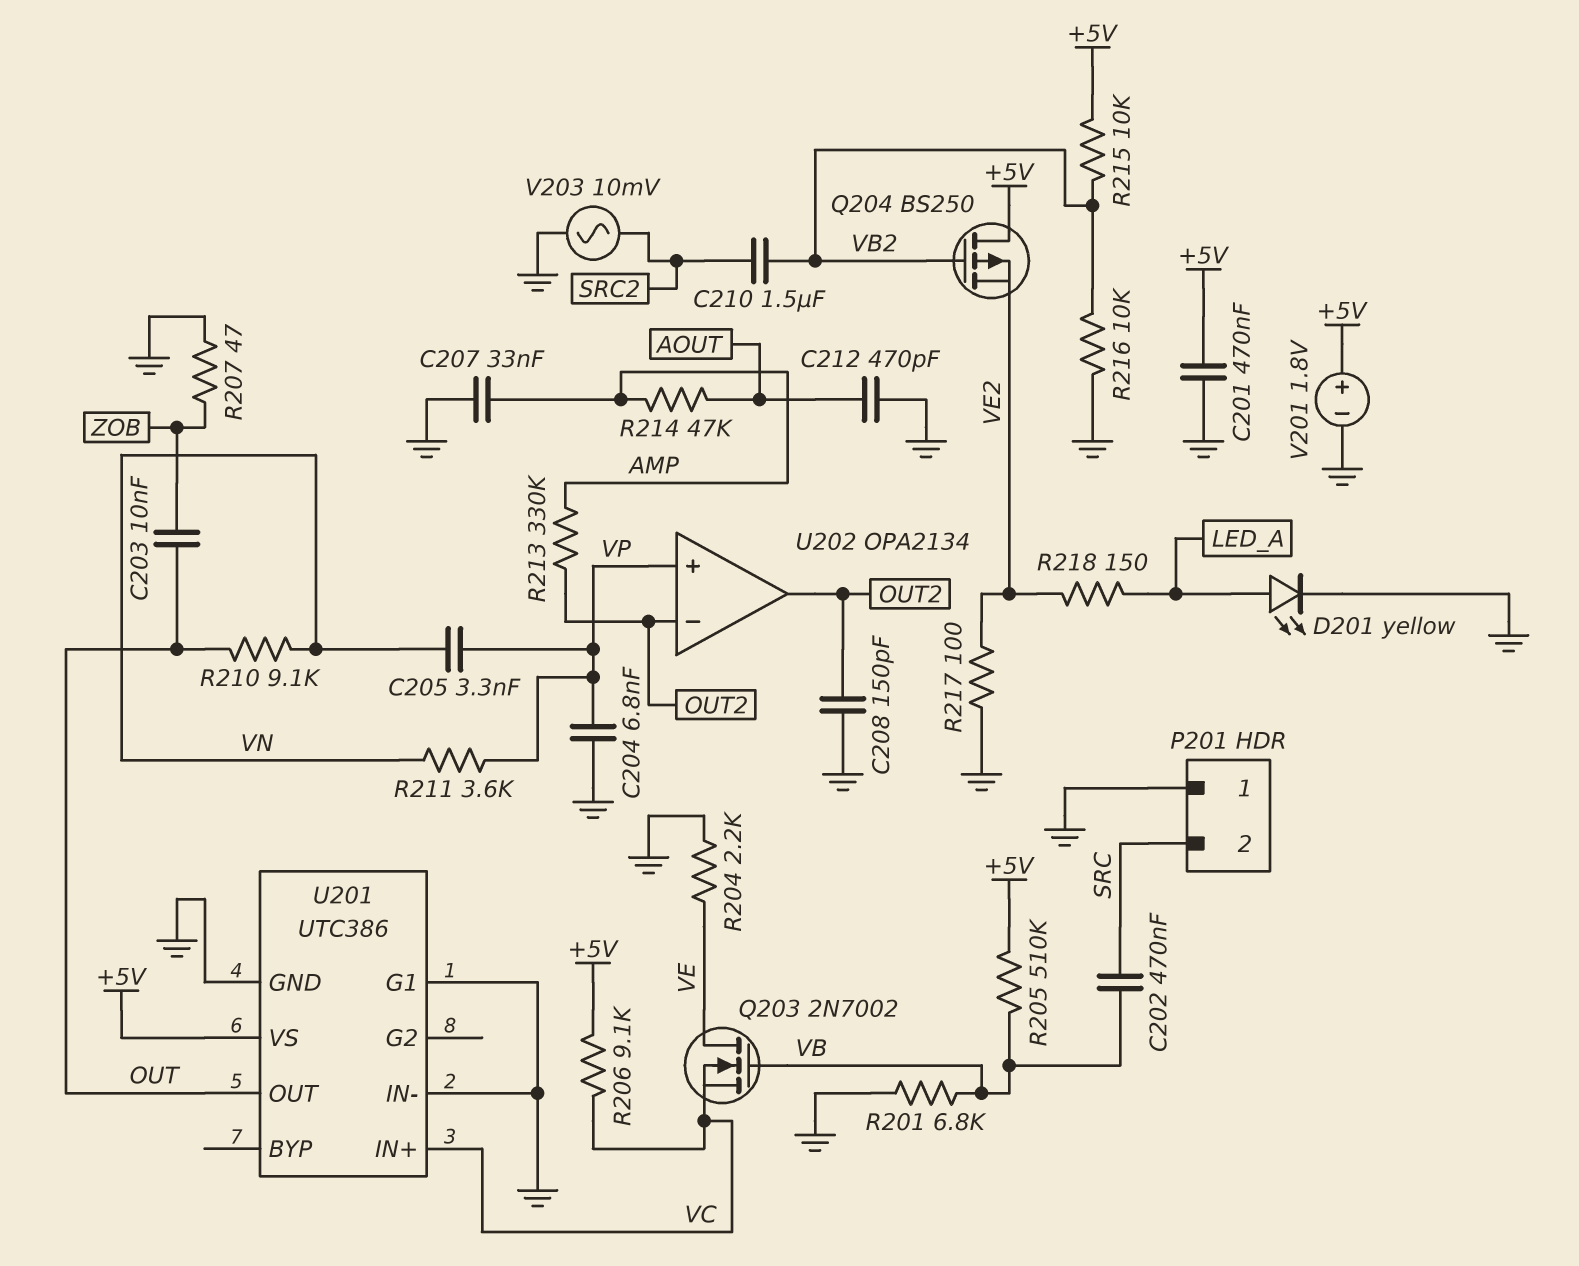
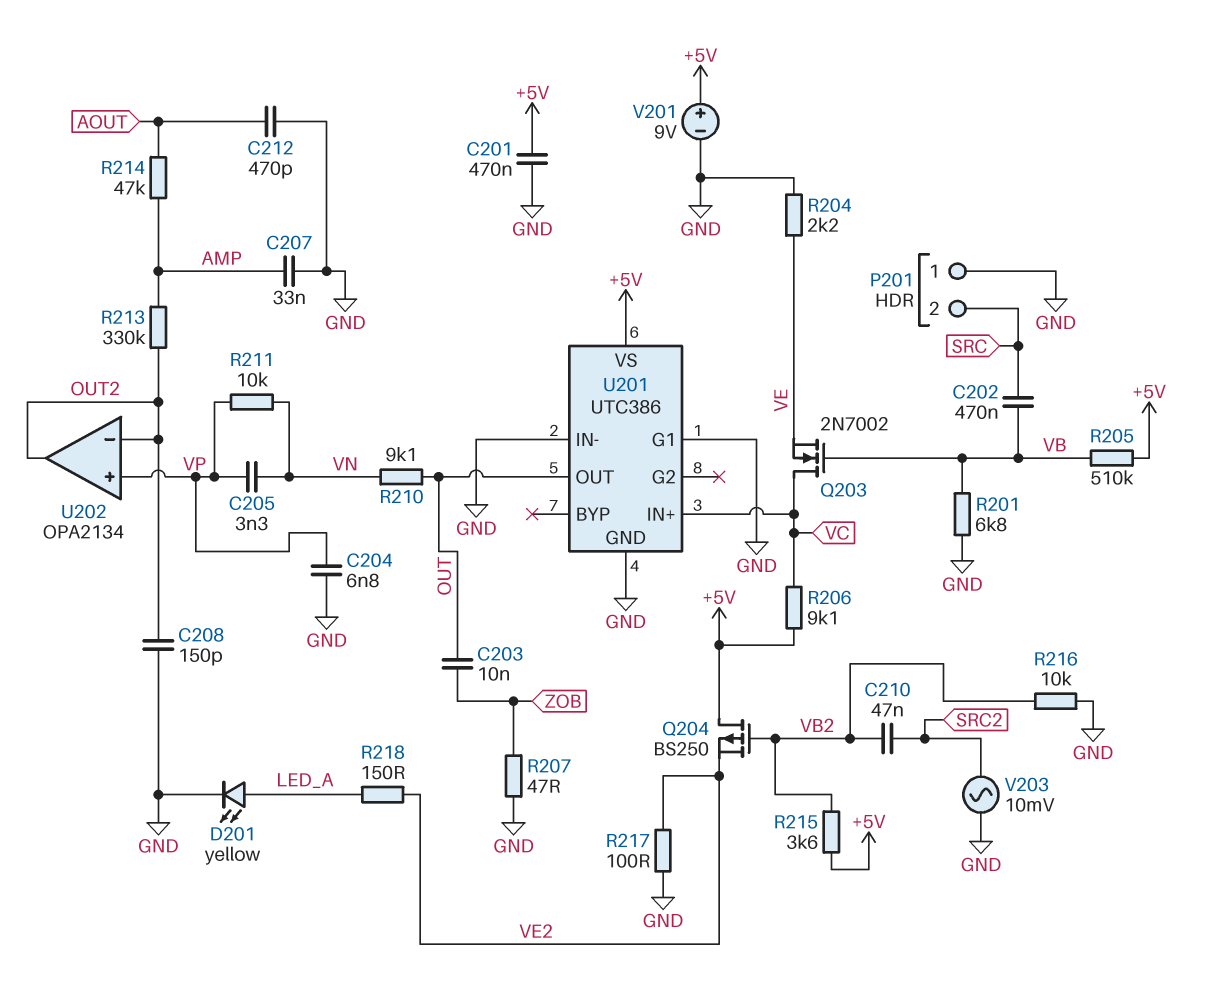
C210: 1.5uF (SRC2, VB2) -> 47nF (SRC2, VB2)
Q203: NMOS 2N7002 (G VB, D VE, S VC) -> NMOS 2N7002 (G VB, D VC, S VE)
R211: 3.6k (VN, VP) -> 10k (VN, VP)
R215: 10k (+5V, VB2) -> 3.6k (+5V, VB2)
V201: 1.8V (plus +5V, minus GND) -> 9V (plus +5V, minus GND)

